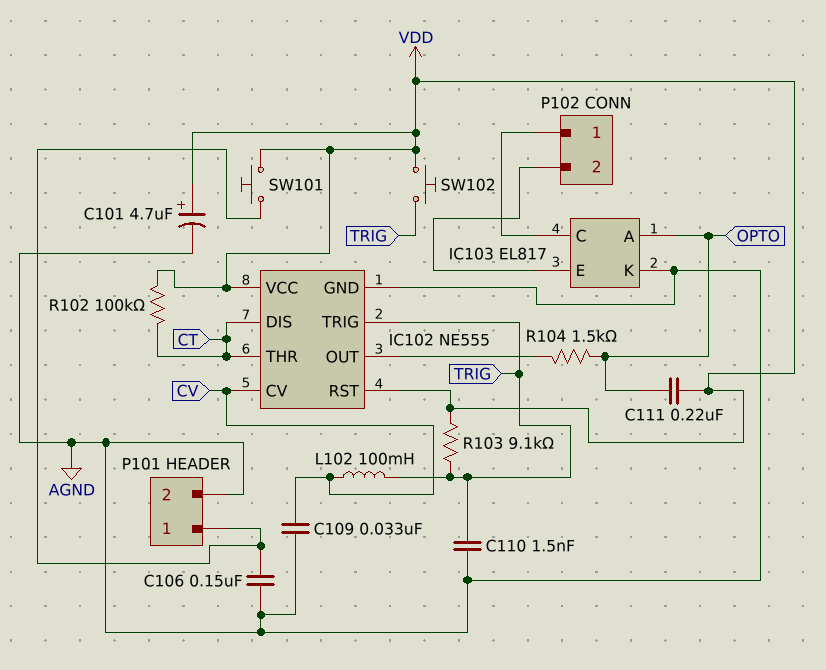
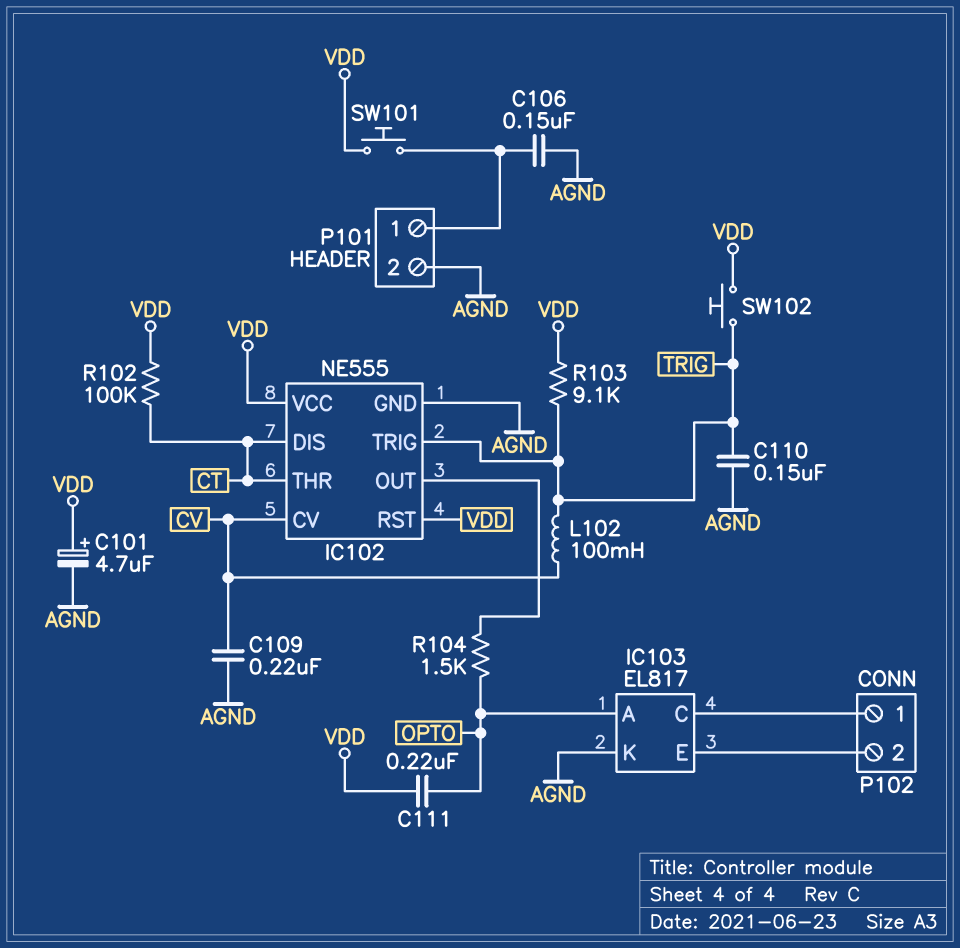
C109: 33nF (AGND, CV) -> 220nF (AGND, CV)
C110: 1.5nF (AGND, TRIG) -> 150nF (AGND, TRIG)

